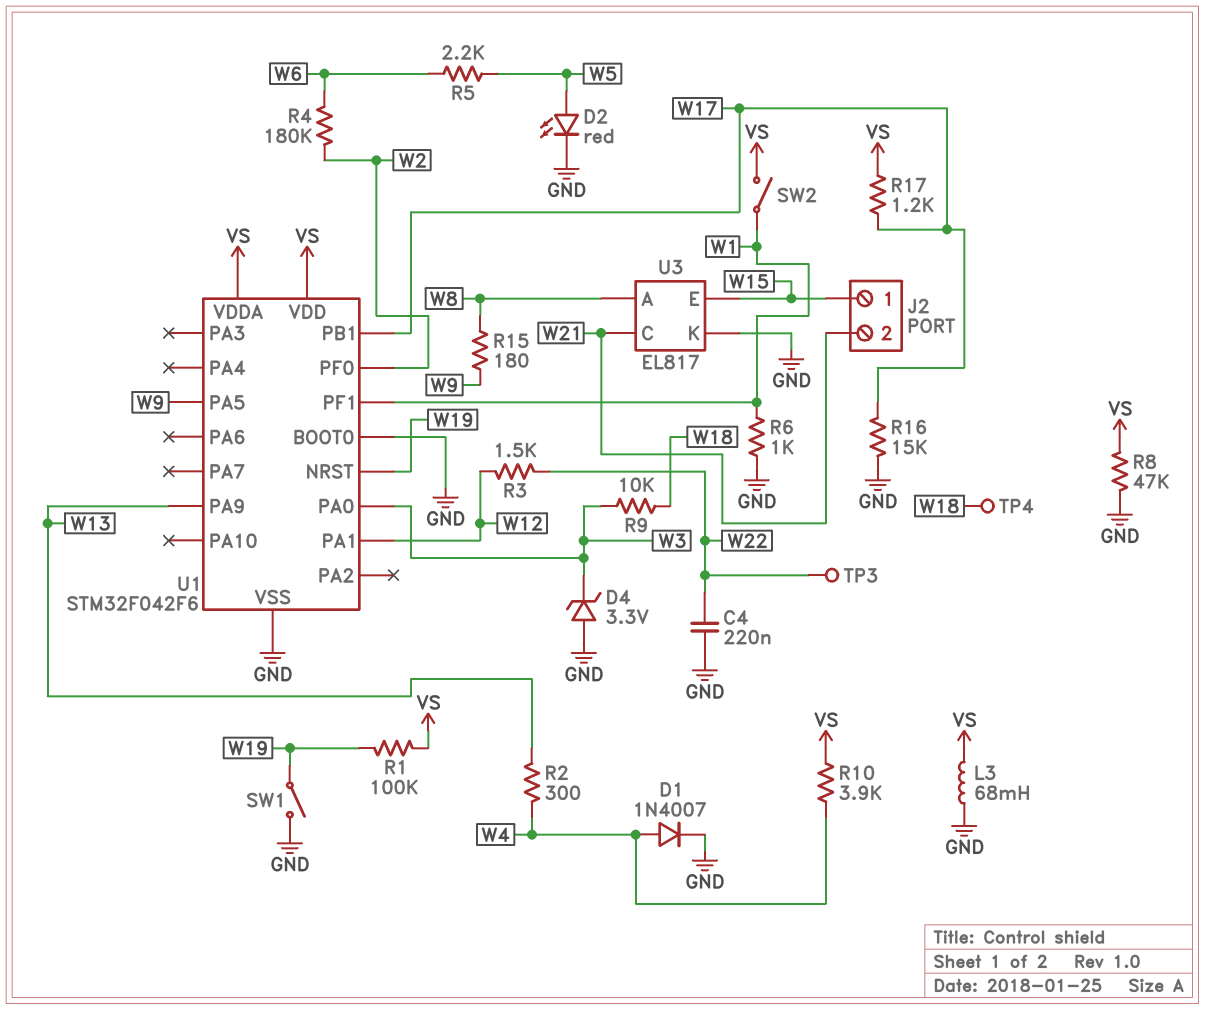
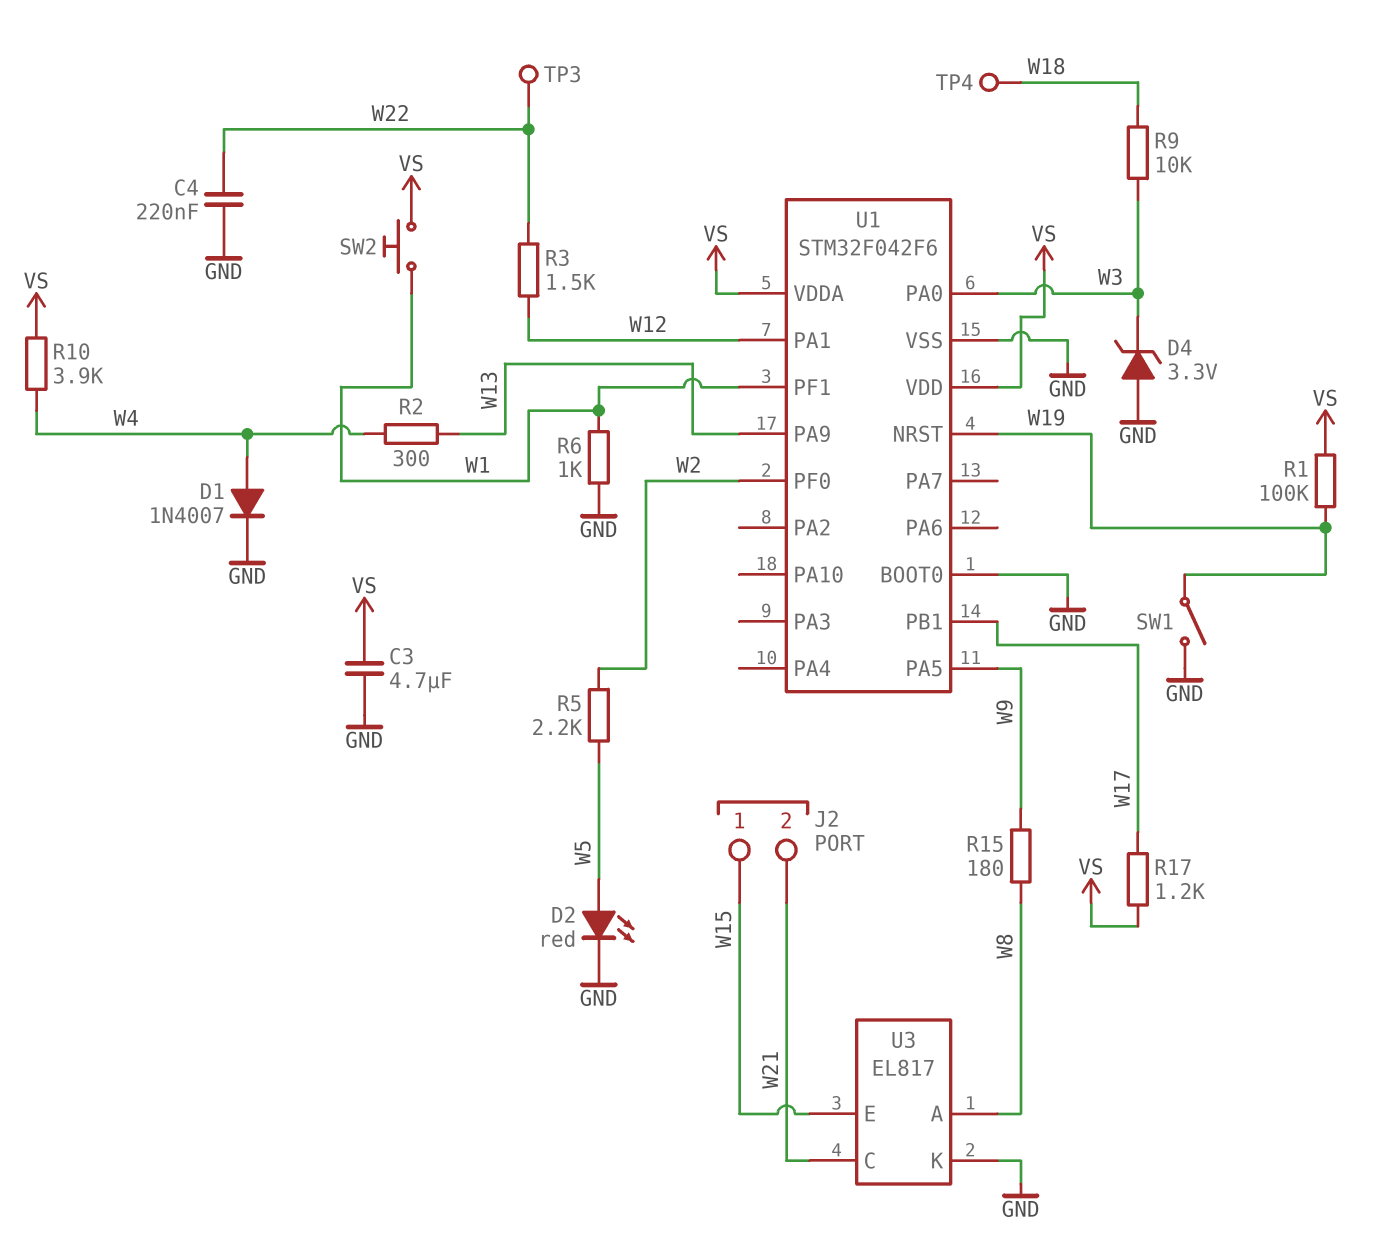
C3: none -> 4.7uF (GND, VS)
L3: 68mH (GND, VS) -> none
R4: 180k (W2, W6) -> none
R5: 2.2k (W5, W6) -> 2.2k (W2, W5)
R8: 47k (GND, VS) -> none
R16: 15k (GND, W17) -> none
SW2: switch (VS, W1) -> button (VS, W1)

